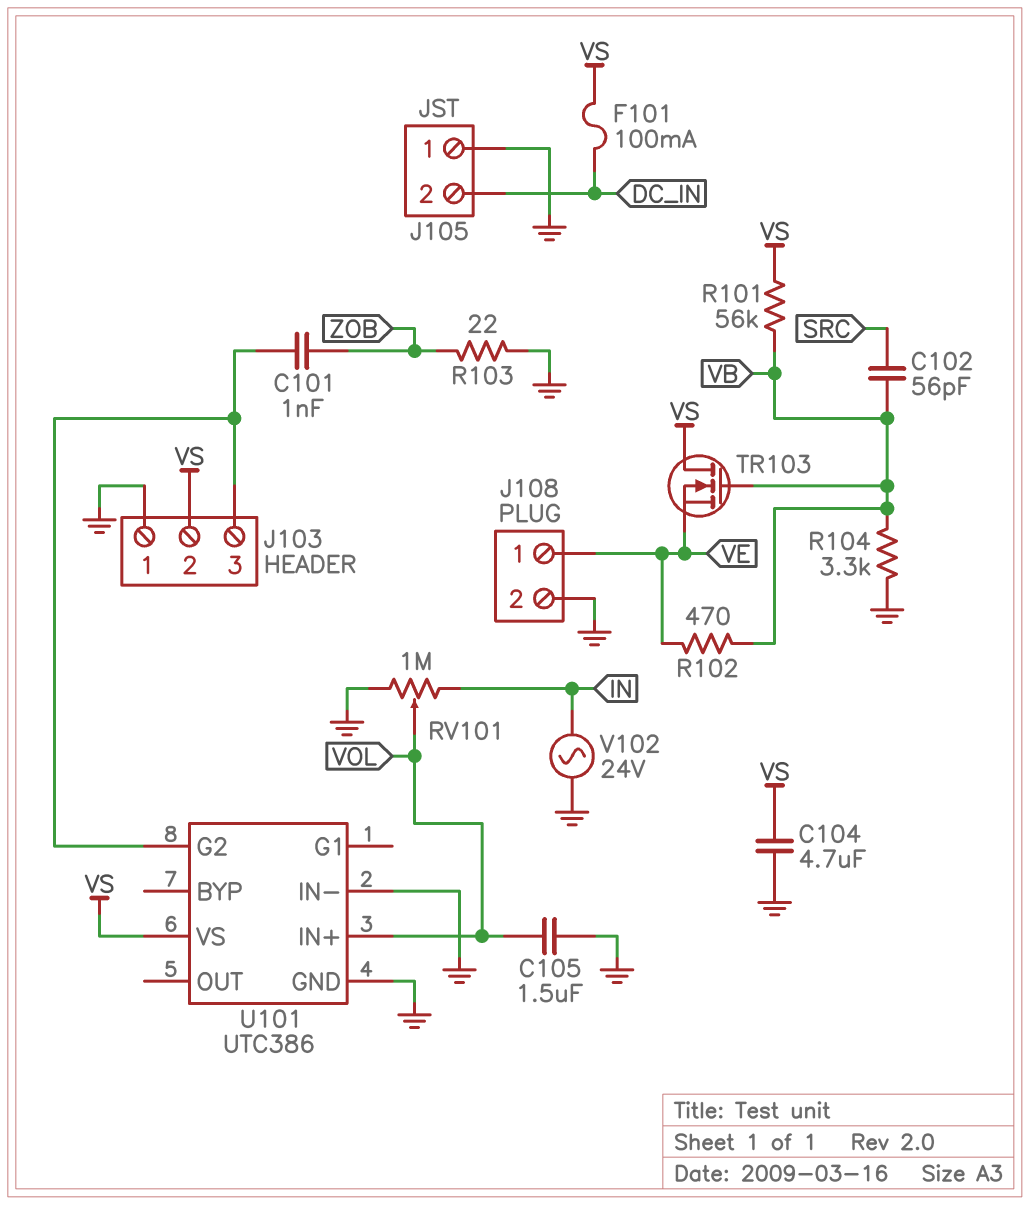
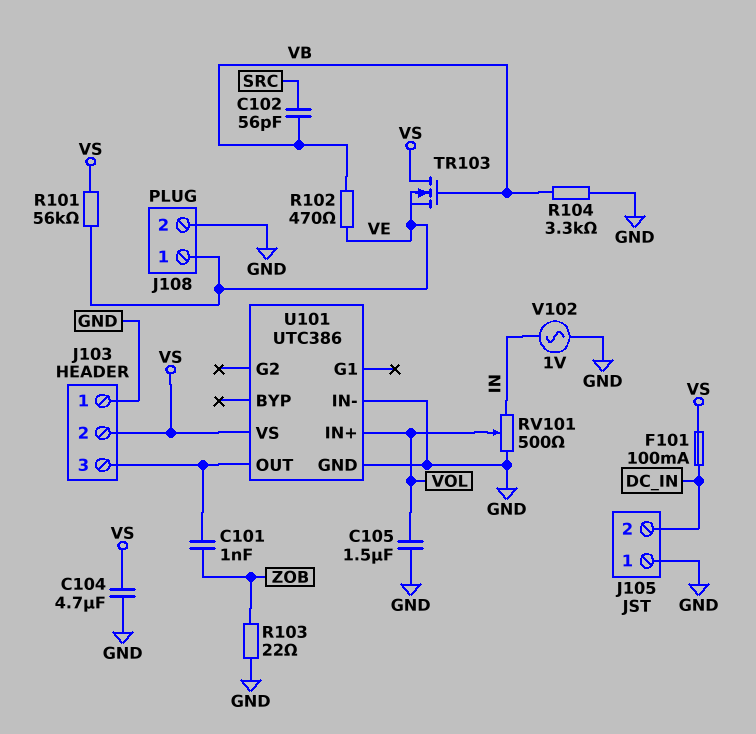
R101: 56k (VB, VS) -> 56k (VE, VS)
RV101: 1M (GND, IN, wiper VOL) -> 500 (GND, IN, wiper VOL)
U101 pin G2: J103/3 -> none
U101 pin OUT: none -> J103/3
V102: AC 24V (GND, IN) -> AC 1V (GND, IN)

